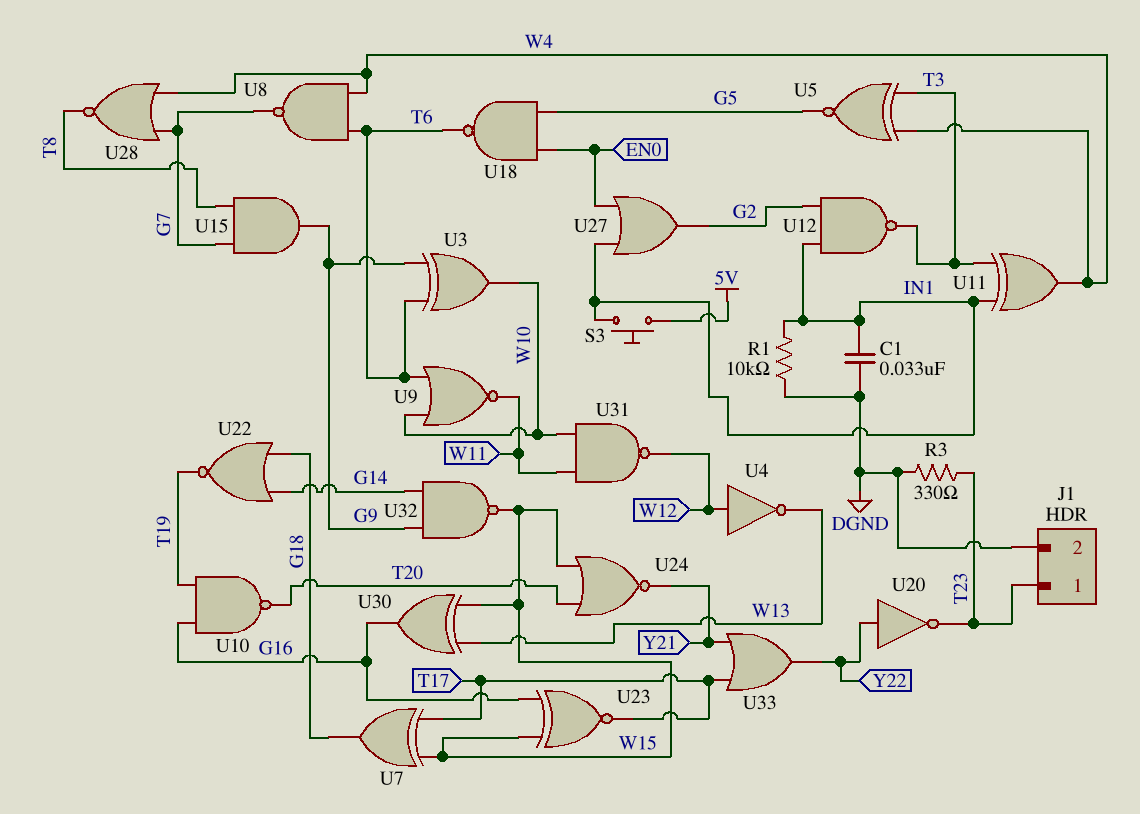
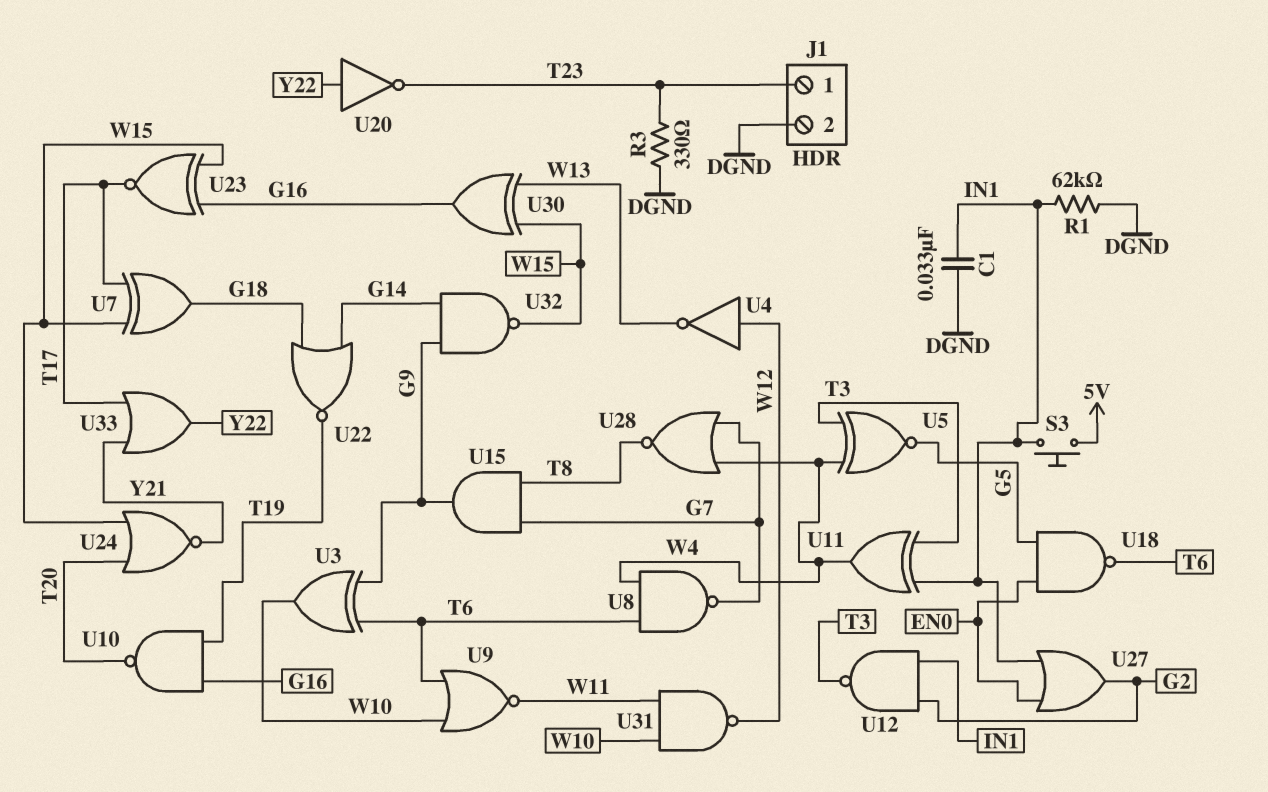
R1: 10k (DGND, IN1) -> 62k (DGND, IN1)

